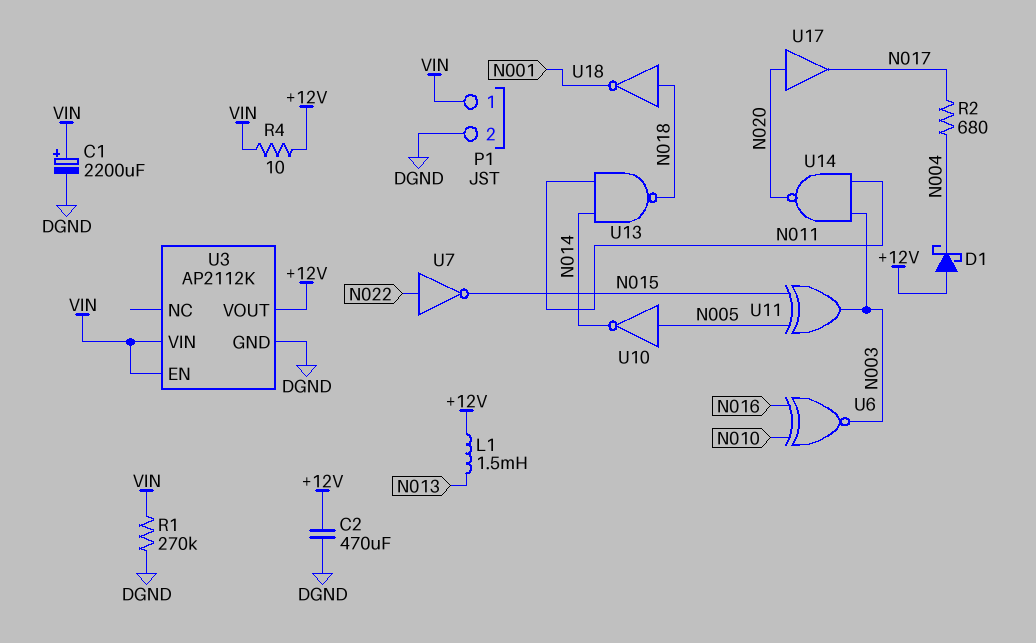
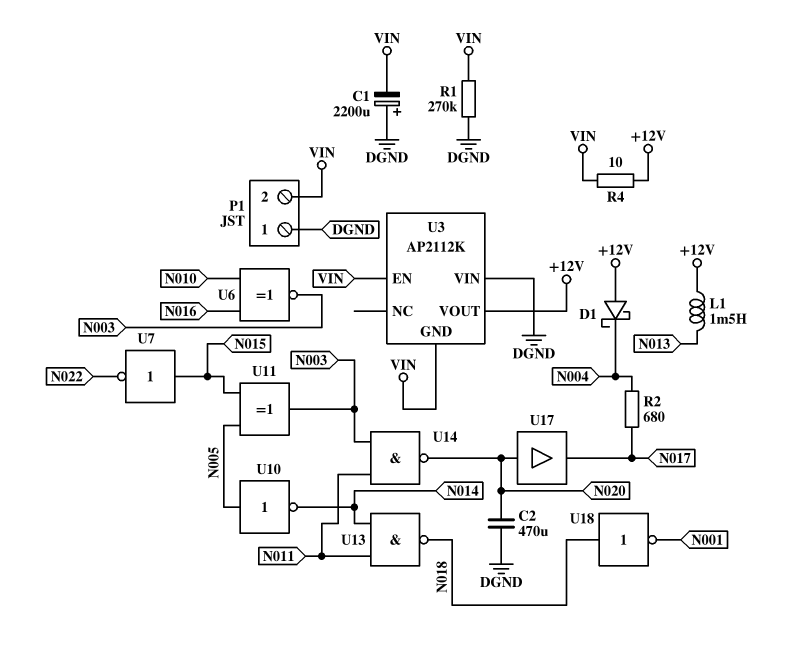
C1: 2200uF (plus VIN, minus DGND) -> 2200uF (plus DGND, minus VIN)
C2: 470uF (+12V, DGND) -> 470uF (DGND, N020)
P1 pin 1: VIN -> DGND
P1 pin 2: DGND -> VIN
U3 pin GND: DGND -> VIN
U3 pin VIN: VIN -> DGND
U7: NOT (in N022, out N015) -> NOT (in N015, out N022)

